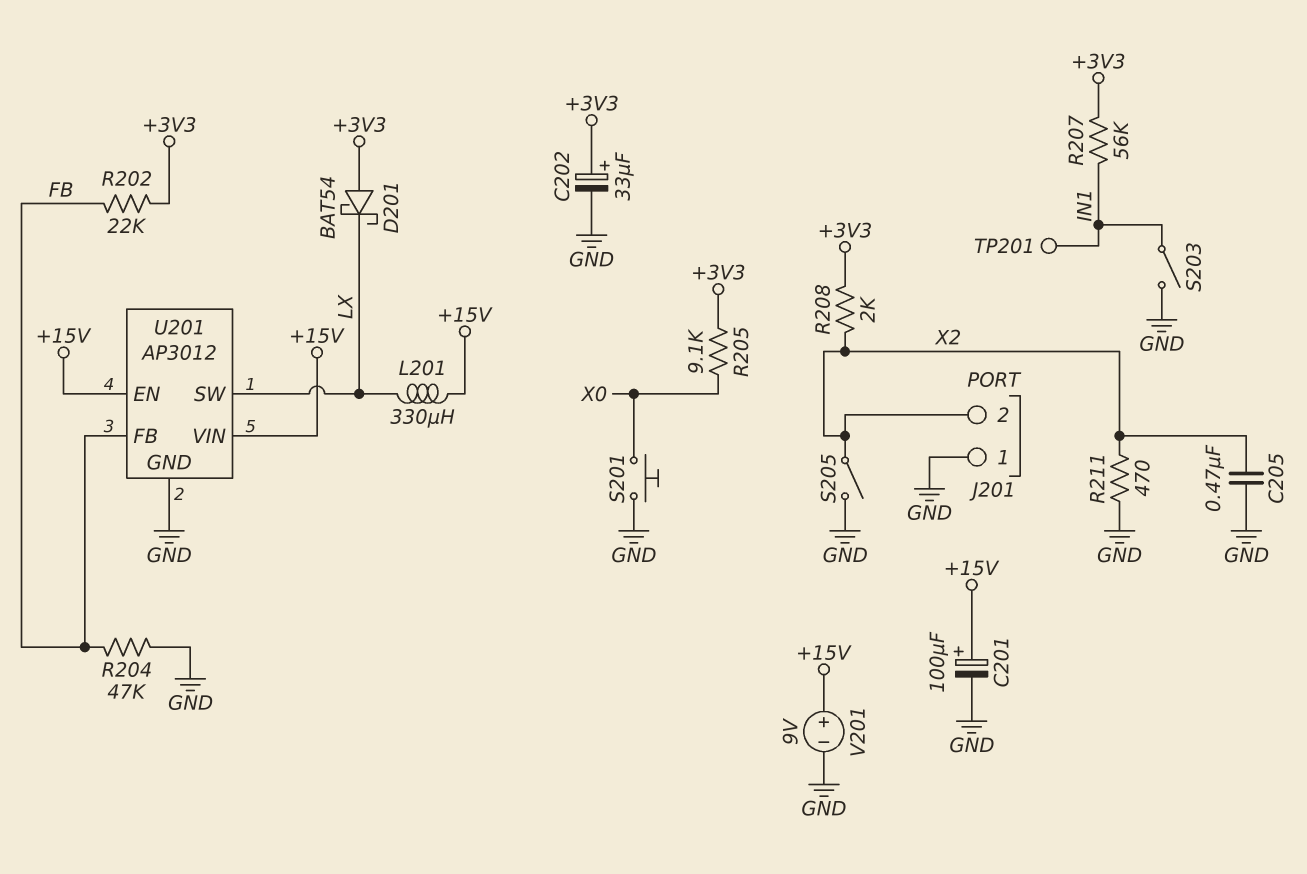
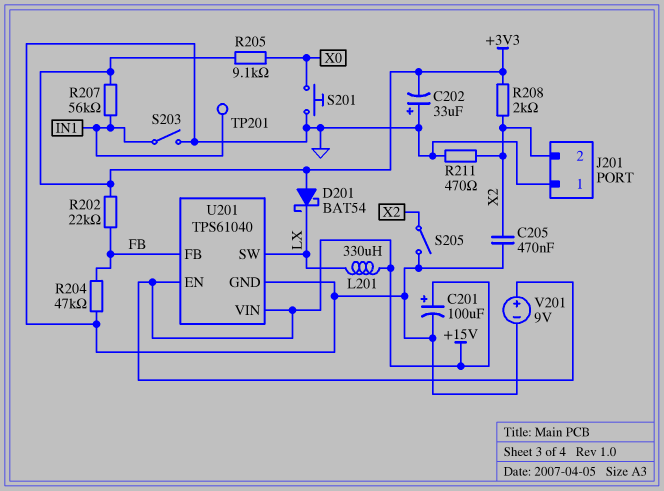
C202: 33uF (plus +3V3, minus GND) -> 33uF (plus GND, minus +3V3)
U201: AP3012 -> TPS61040

